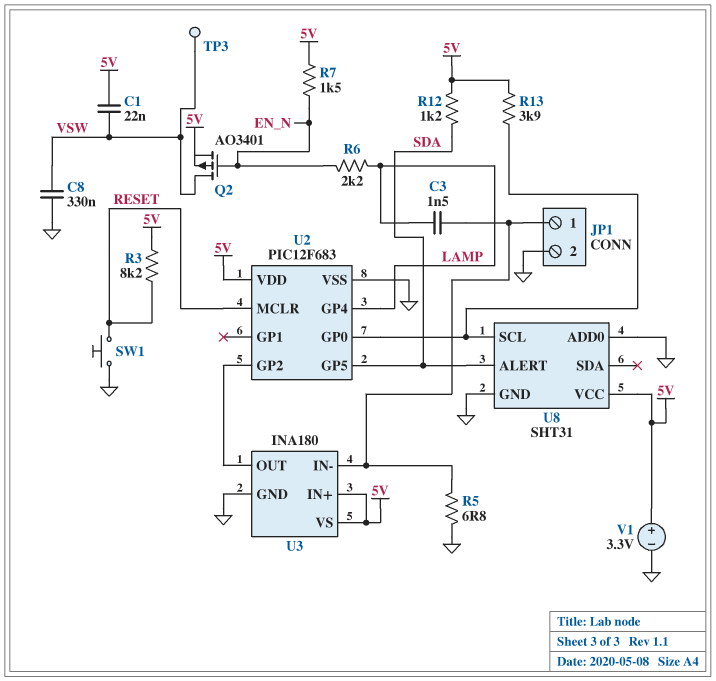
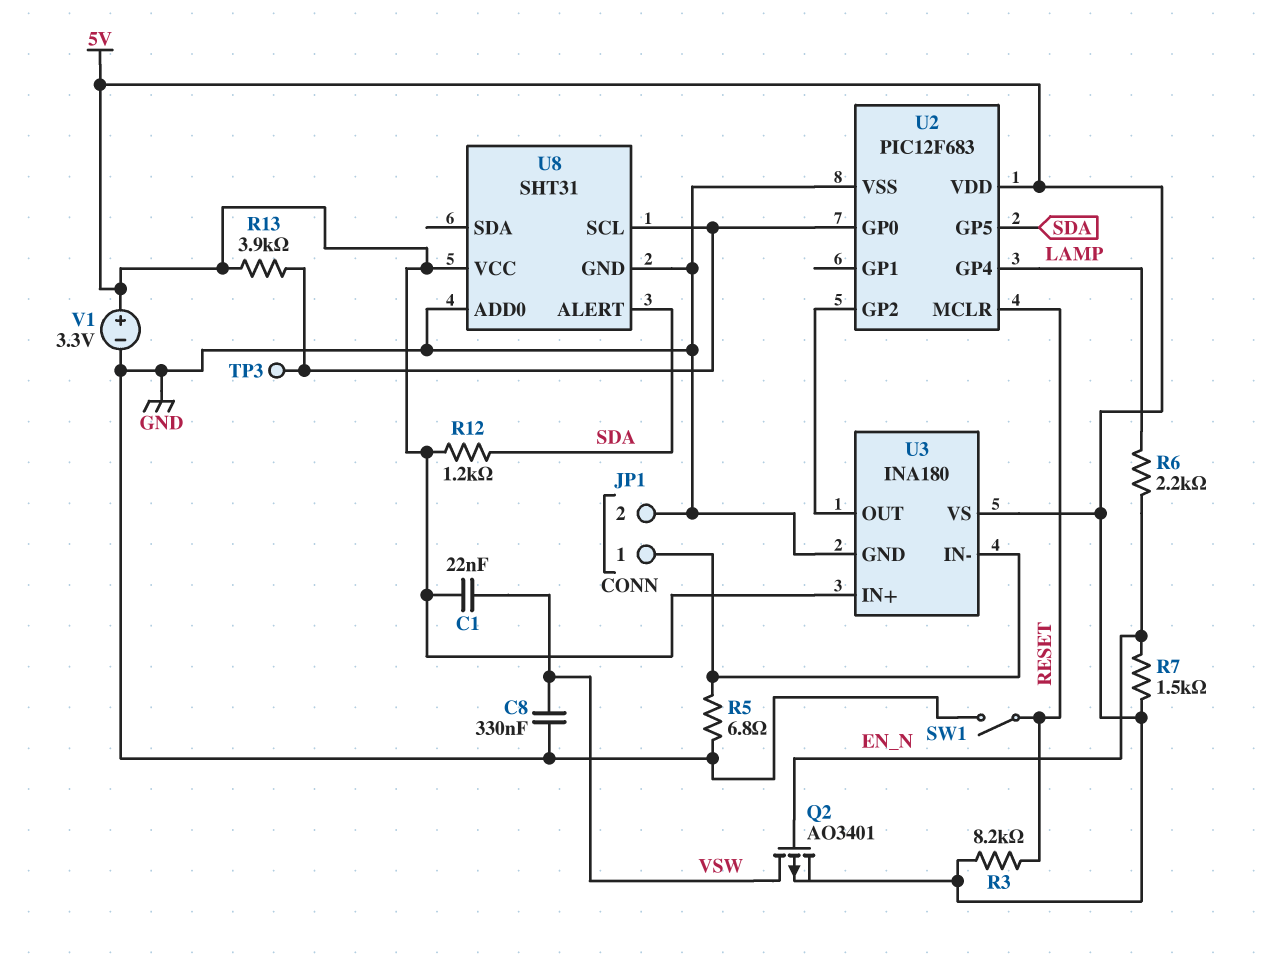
C3: 1.5nF (JP1/1, LAMP) -> none
SW1: button (GND, RESET) -> switch (GND, RESET)
TP3: test point (VSW) -> test point (U2/GP0)

